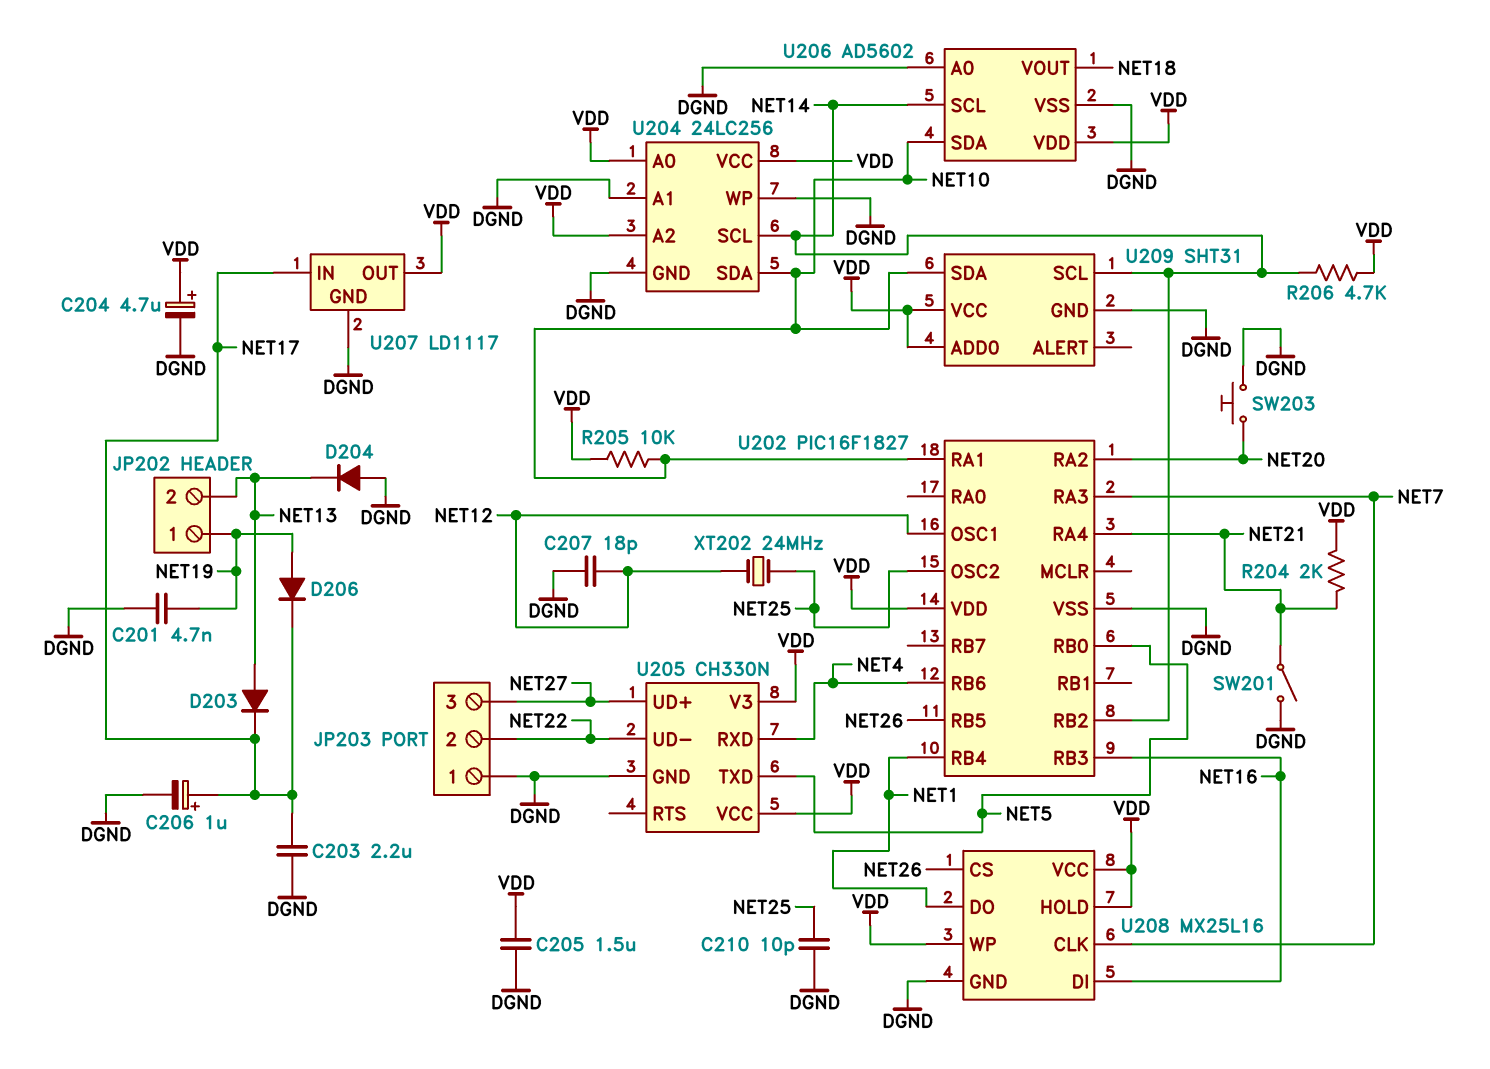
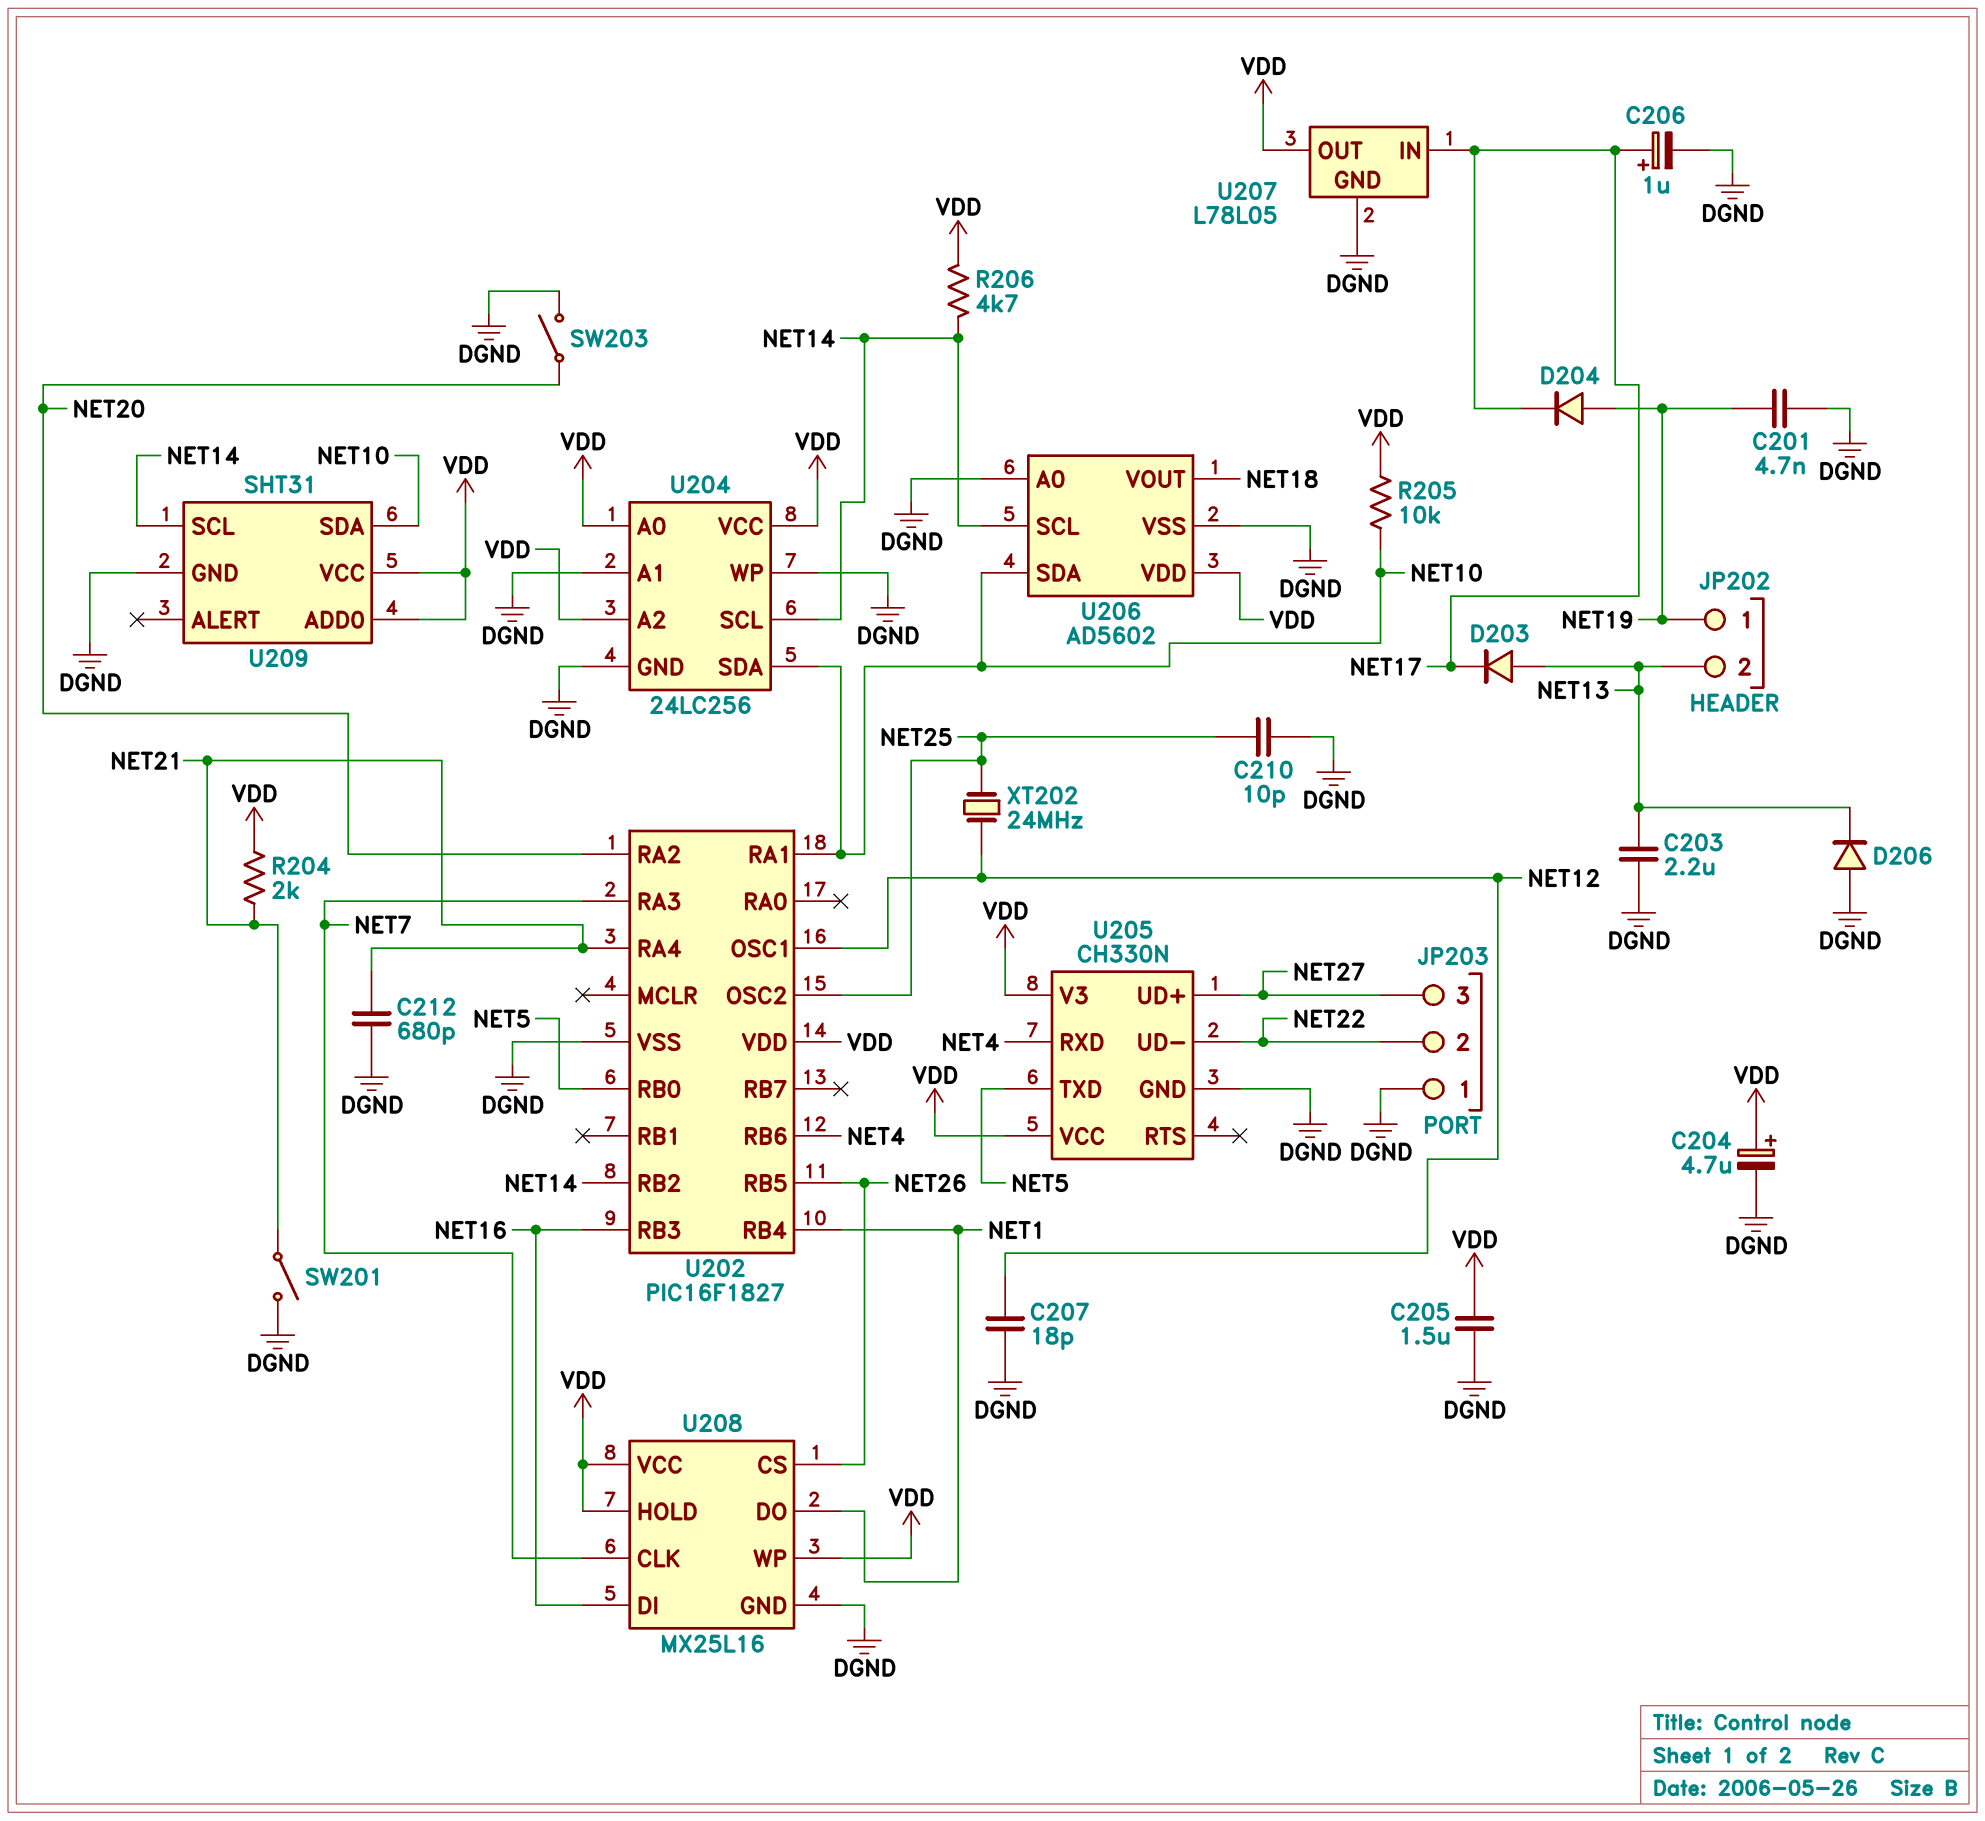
C203: 2.2uF (DGND, NET17) -> 2.2uF (DGND, NET13)
C212: none -> 680pF (DGND, NET21)
D204: diode (A DGND, K NET13) -> diode (A NET19, K NET17)
D206: diode (A NET19, K NET17) -> diode (A DGND, K NET13)
SW203: button (DGND, NET20) -> switch (DGND, NET20)
U207: LD1117 -> L78L05

